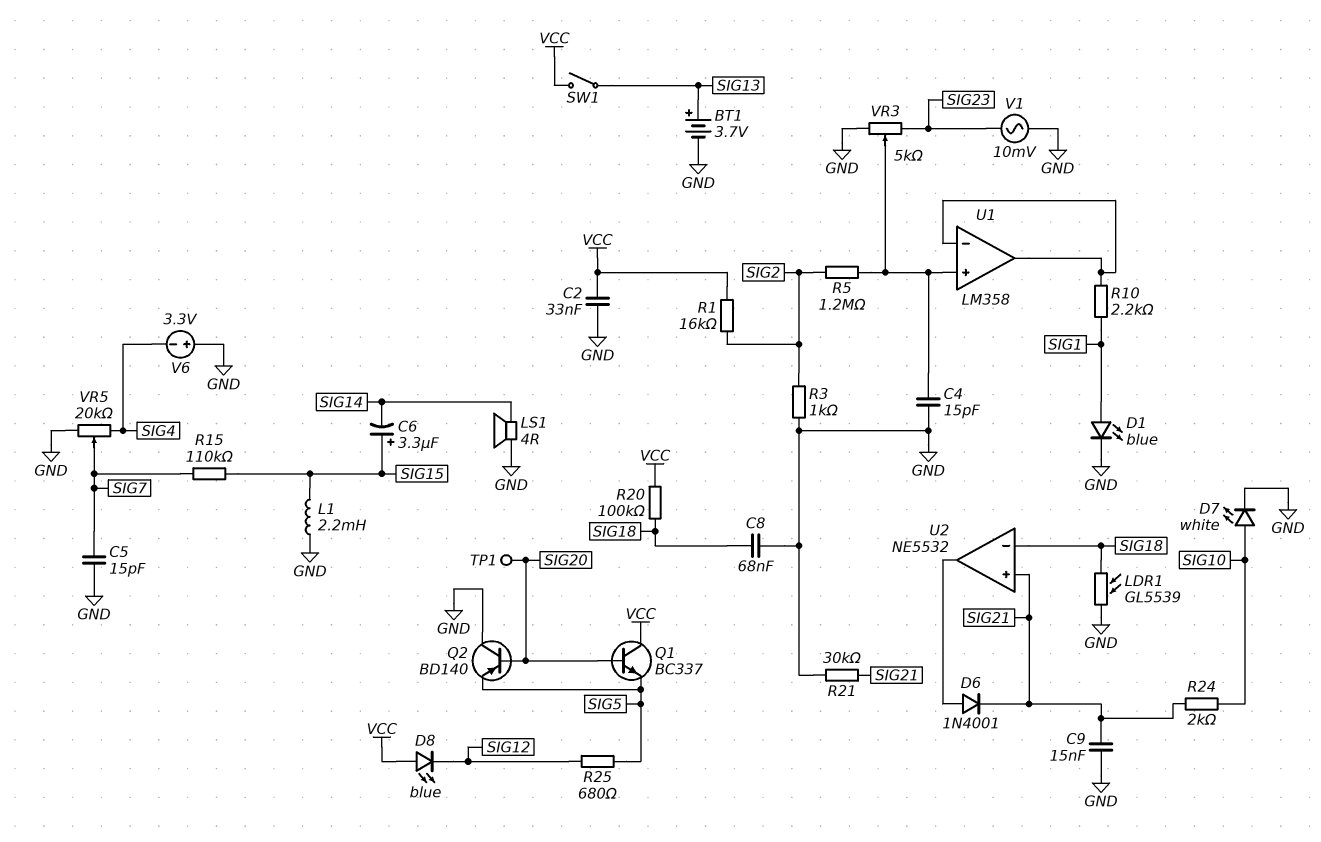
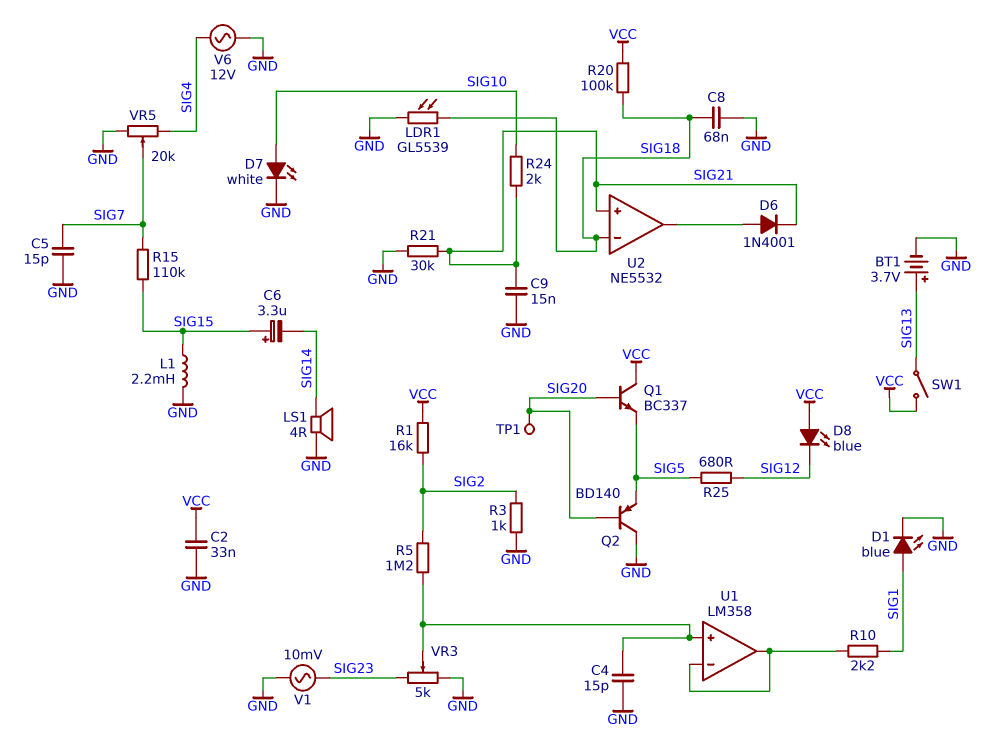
V6: 3.3V (plus GND, minus SIG4) -> AC 12V (GND, SIG4)

